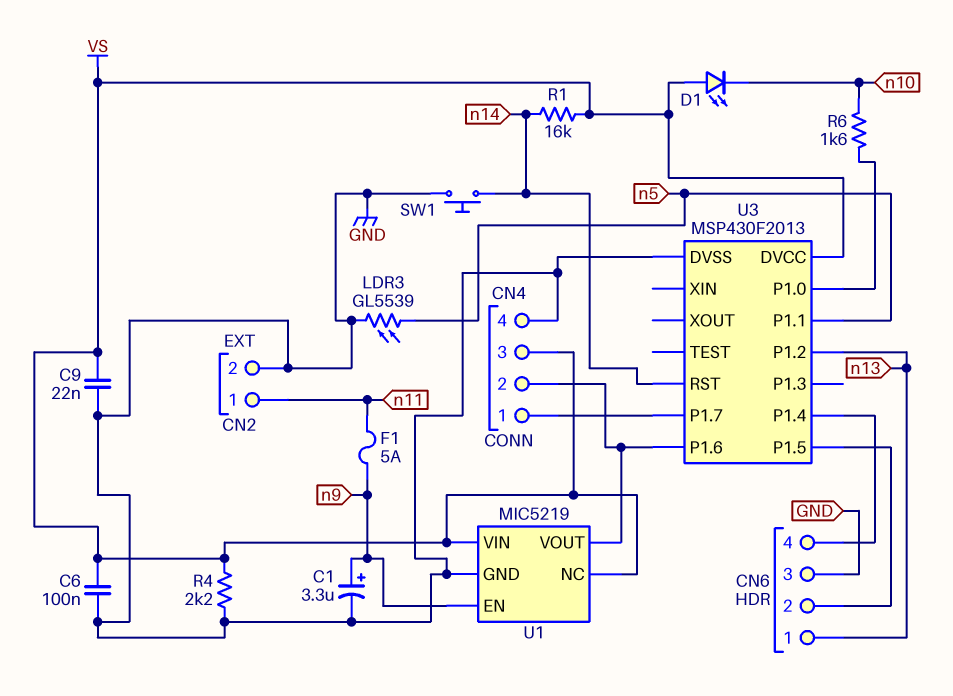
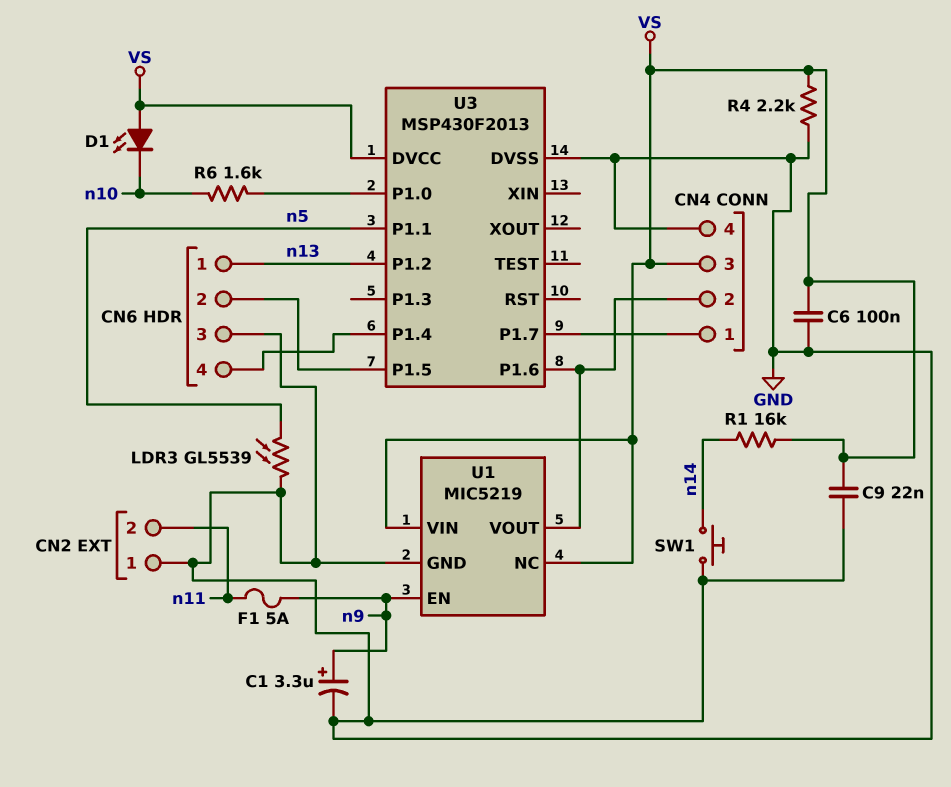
CN2 pin 1: n11 -> GND
CN2 pin 2: GND -> n11
U3 pin RST: n14 -> none

